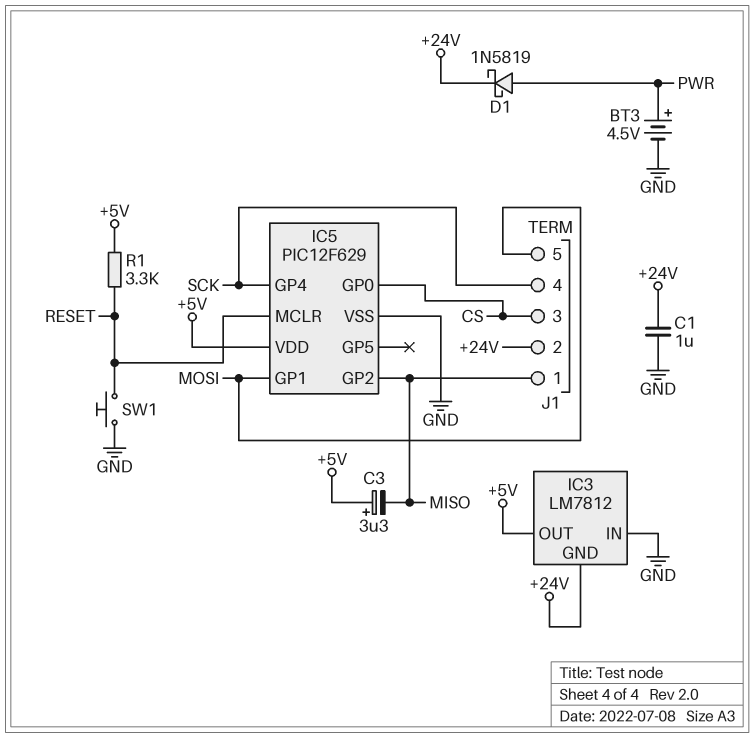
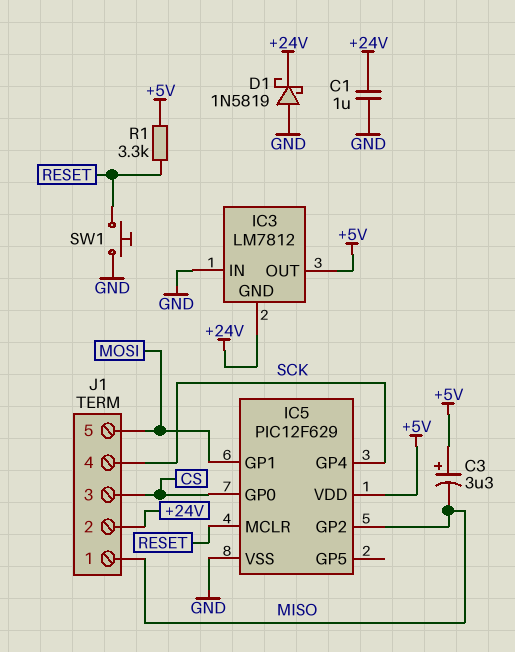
BT3: 4.5V (plus PWR, minus GND) -> none
D1: schottky 1N5819 (A PWR, K +24V) -> schottky 1N5819 (A GND, K +24V)

